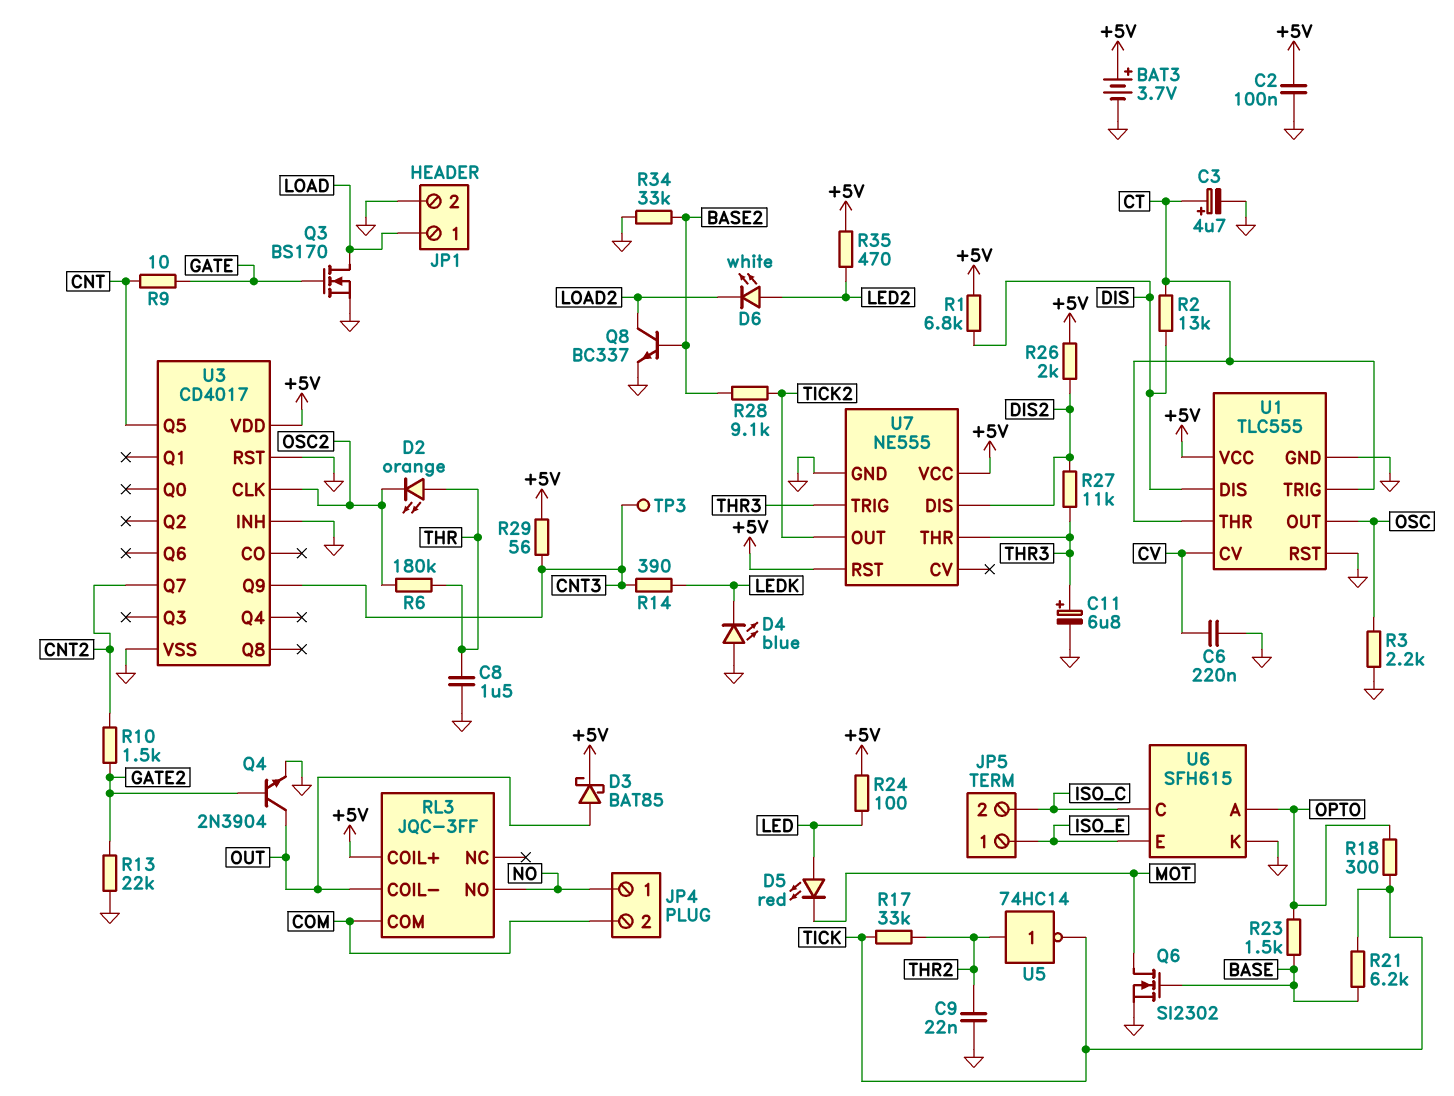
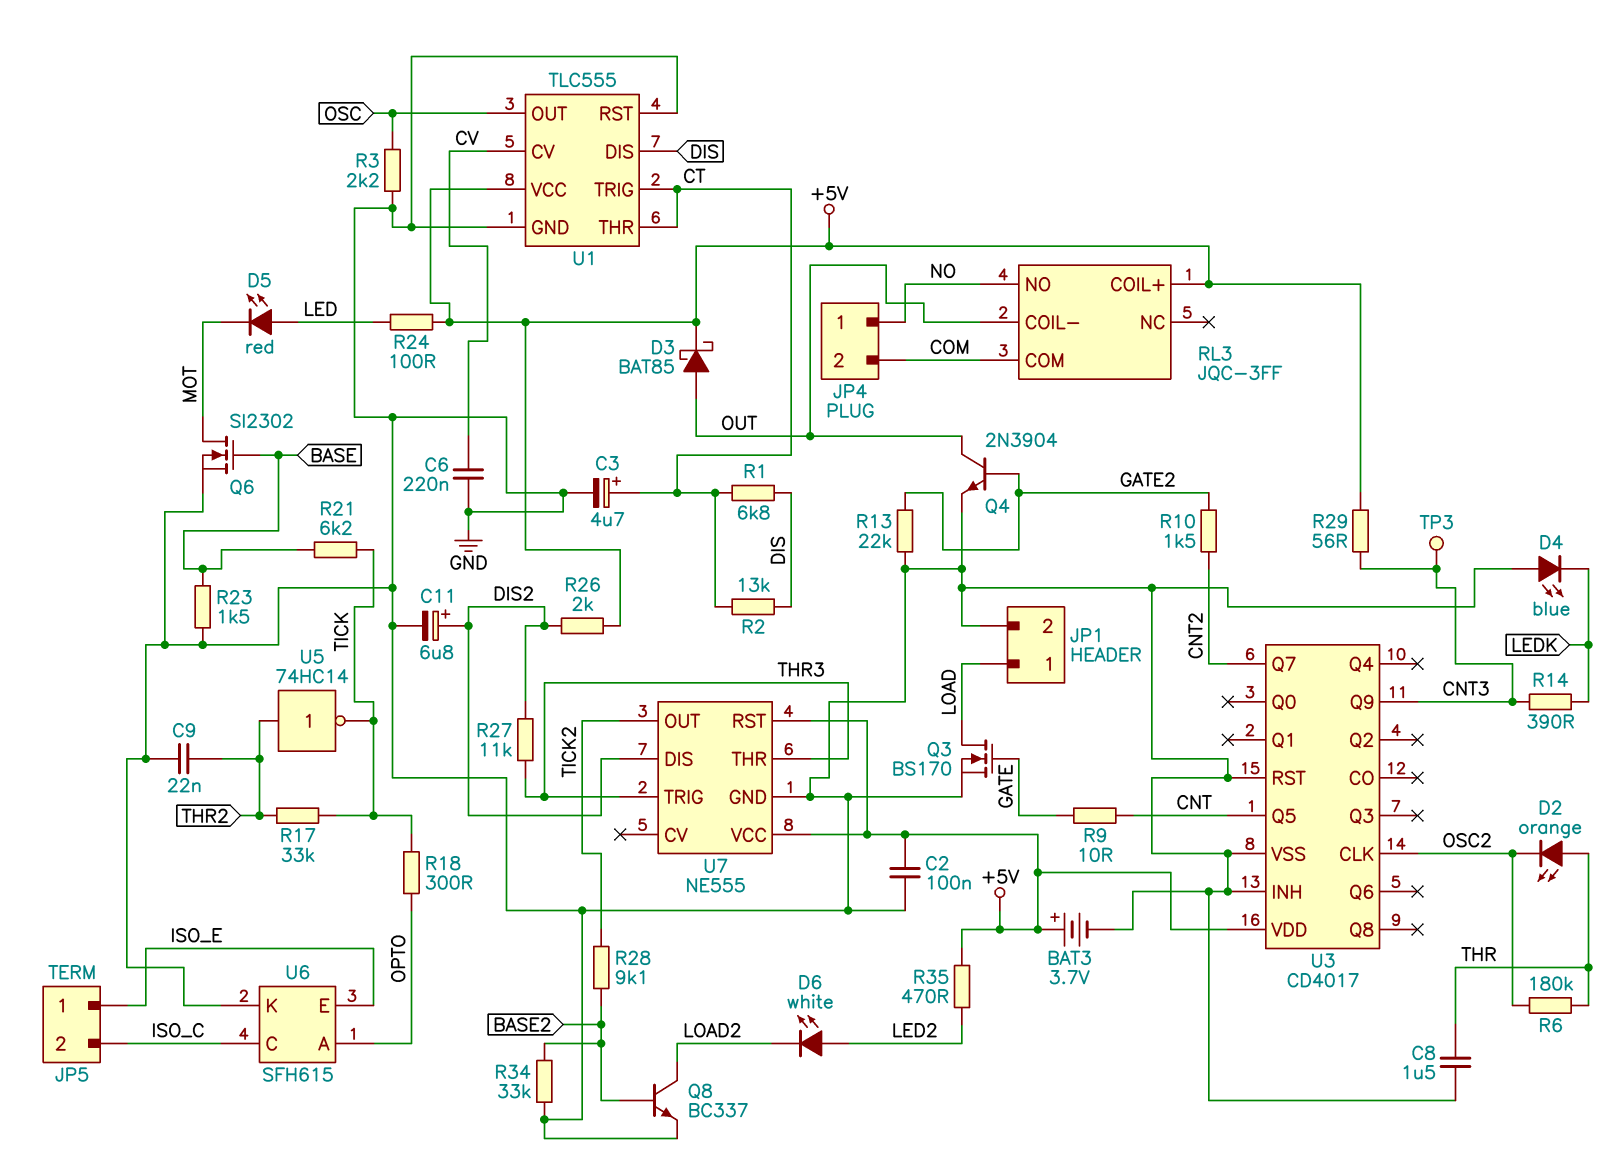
C11: 6.8uF (plus THR3, minus GND) -> 6.8uF (plus DIS2, minus GND)
R1: 6.8k (+5V, DIS) -> 6.8k (CT, DIS)
R23: 1.5k (BASE, OPTO) -> 1.5k (BASE, GND)

